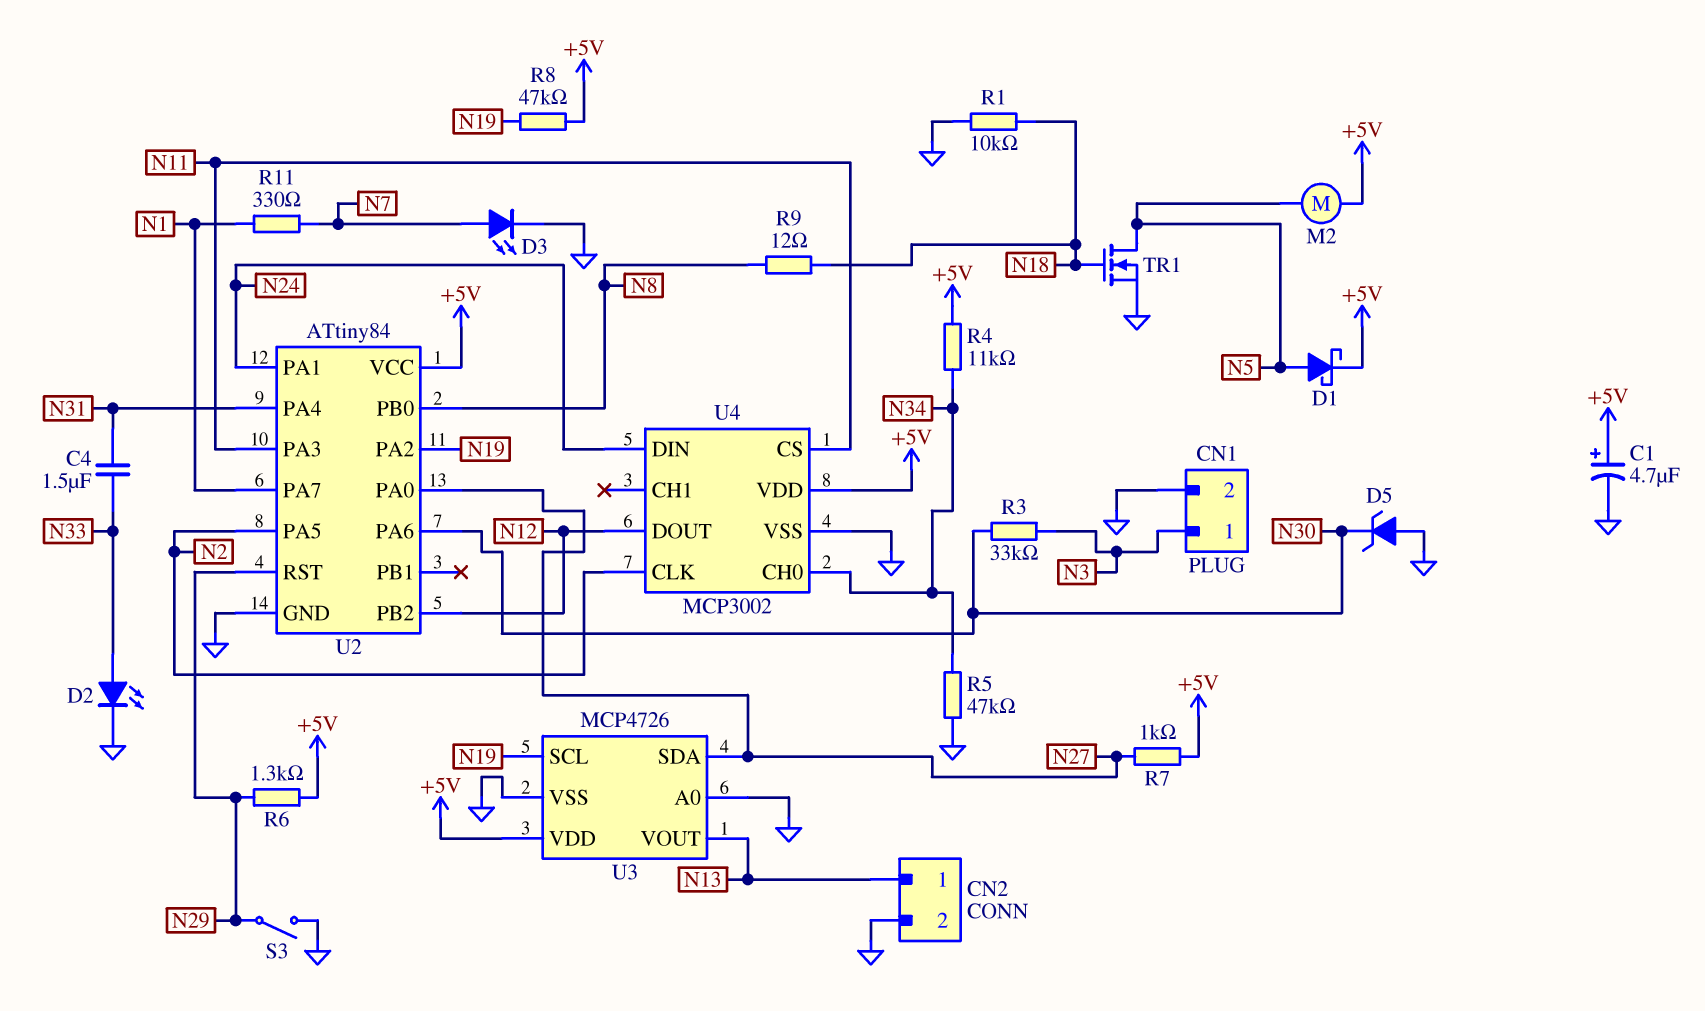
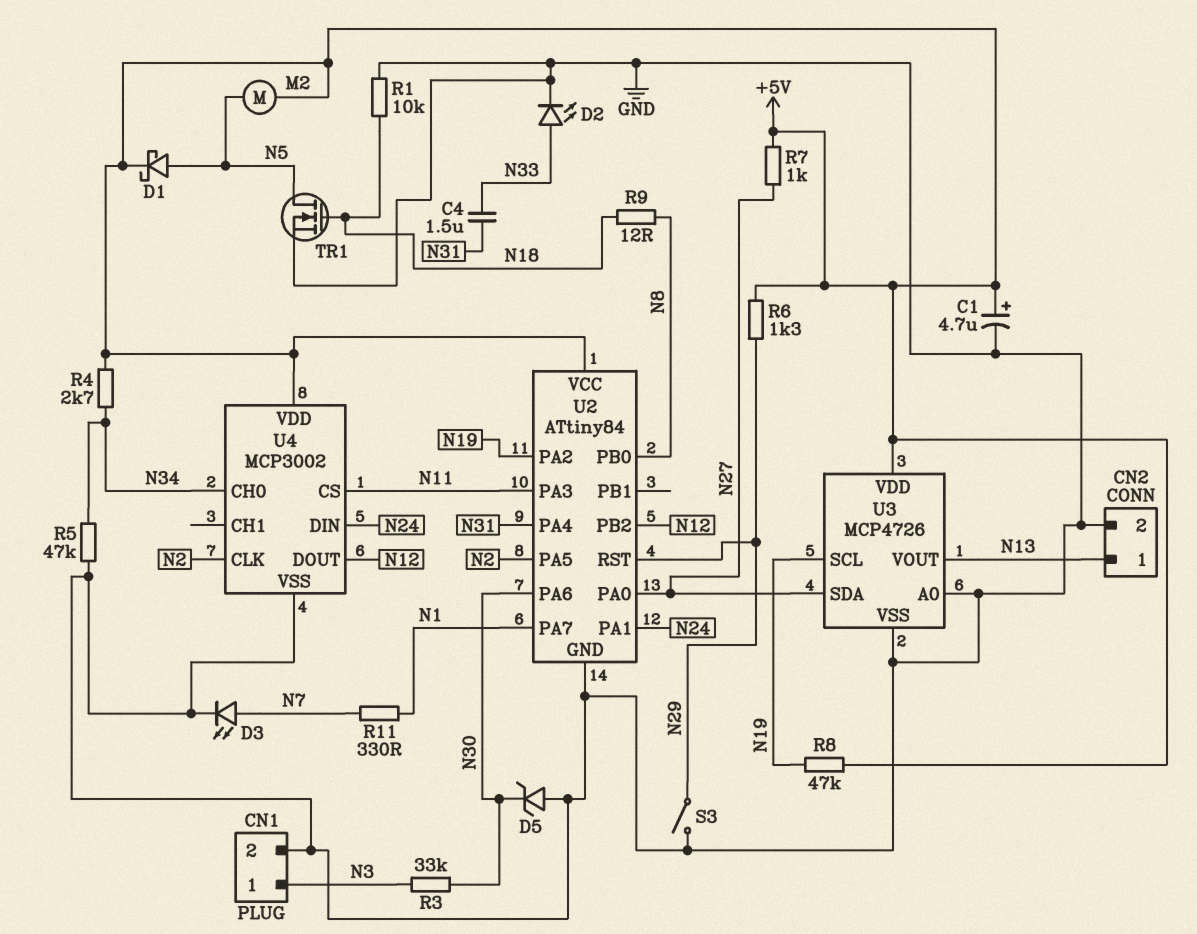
R4: 11k (+5V, N34) -> 2.7k (+5V, N34)

